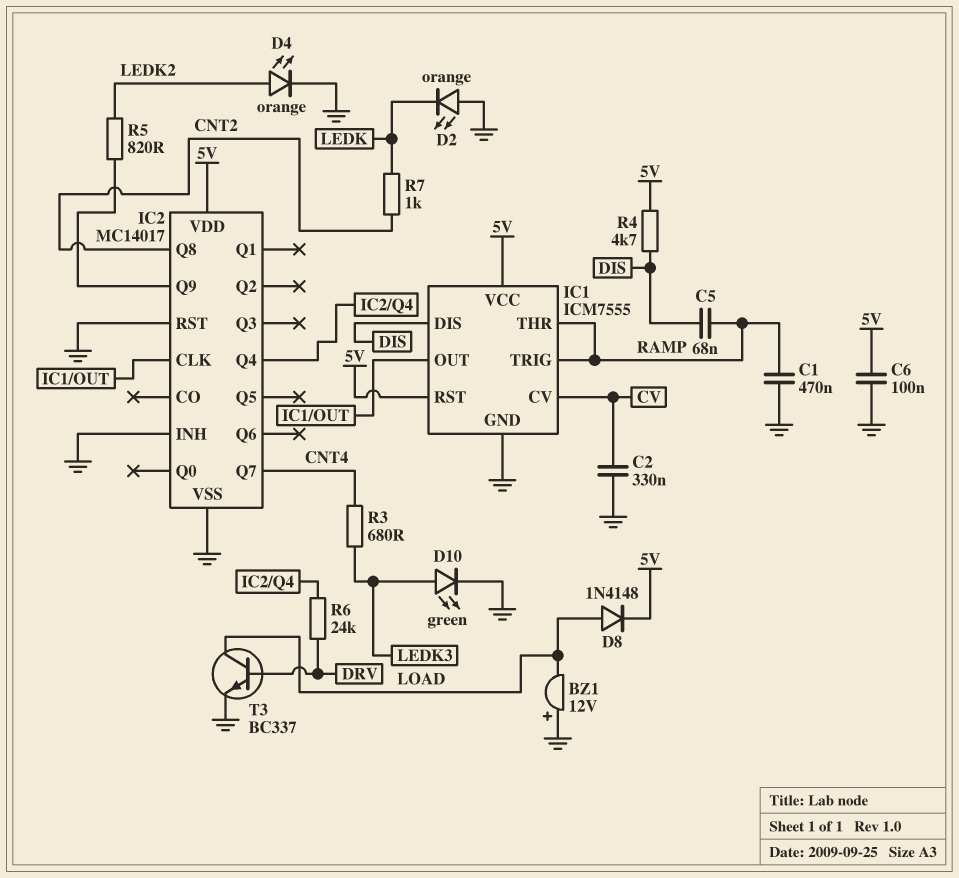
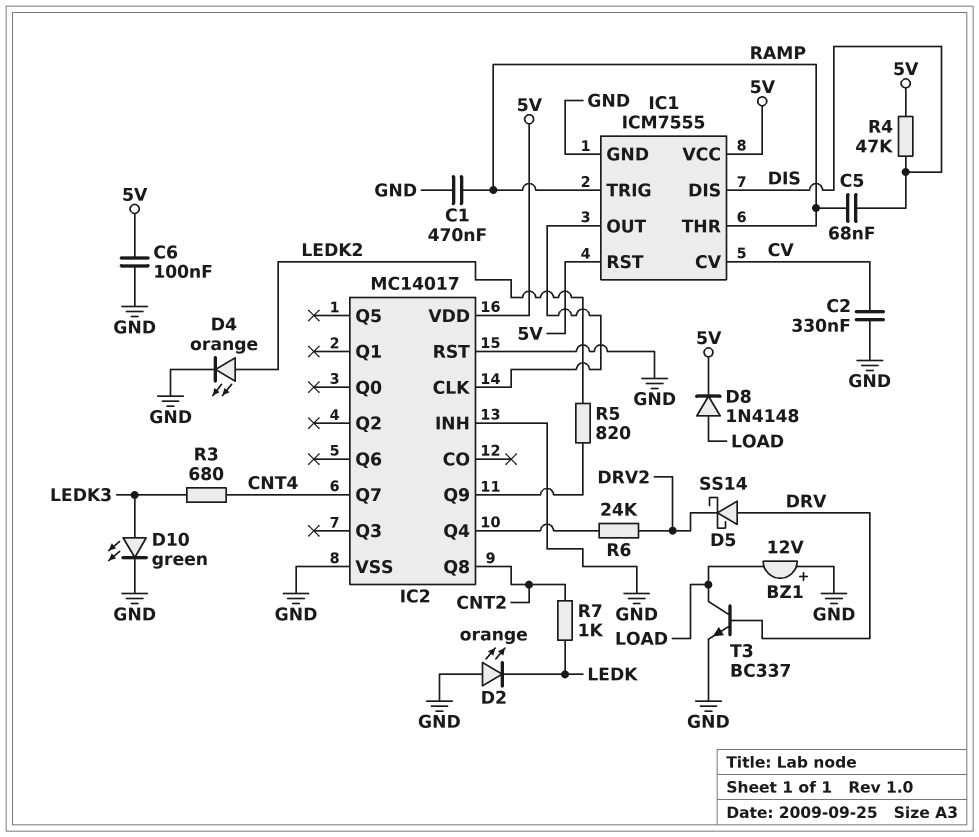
D5: none -> schottky SS14 (A DRV, K DRV2)
R4: 4.7k (5V, DIS) -> 47k (5V, DIS)
R6: 24k (DRV, IC2/Q4) -> 24k (DRV2, IC2/Q4)

